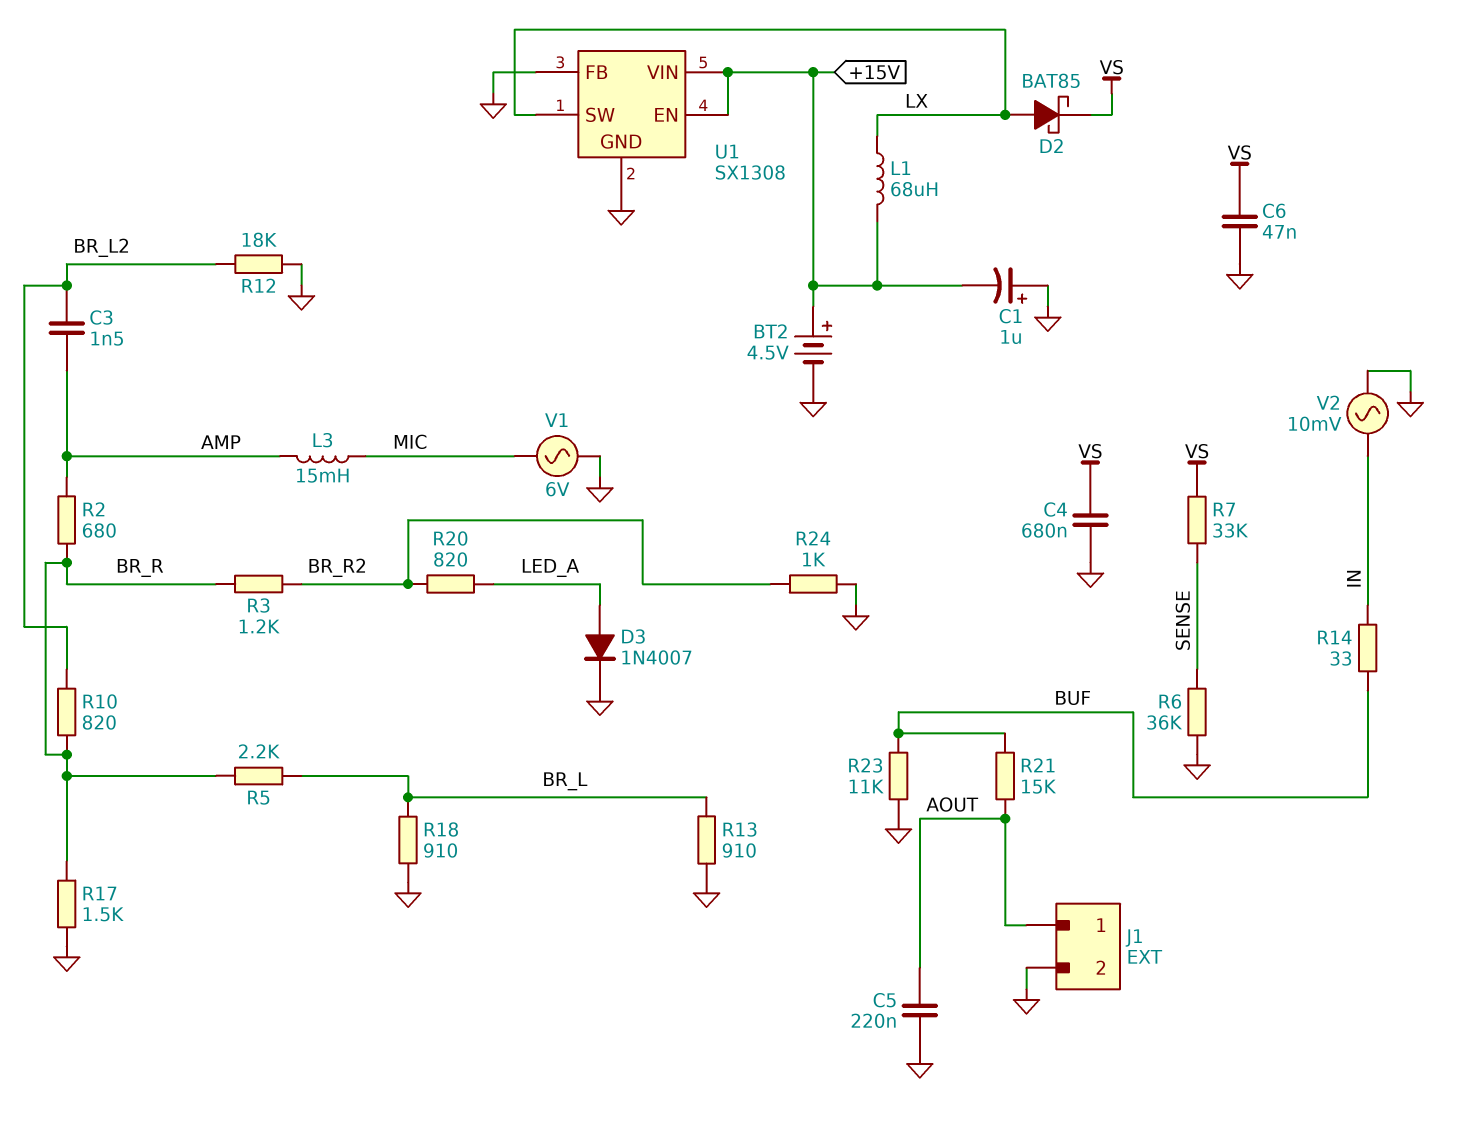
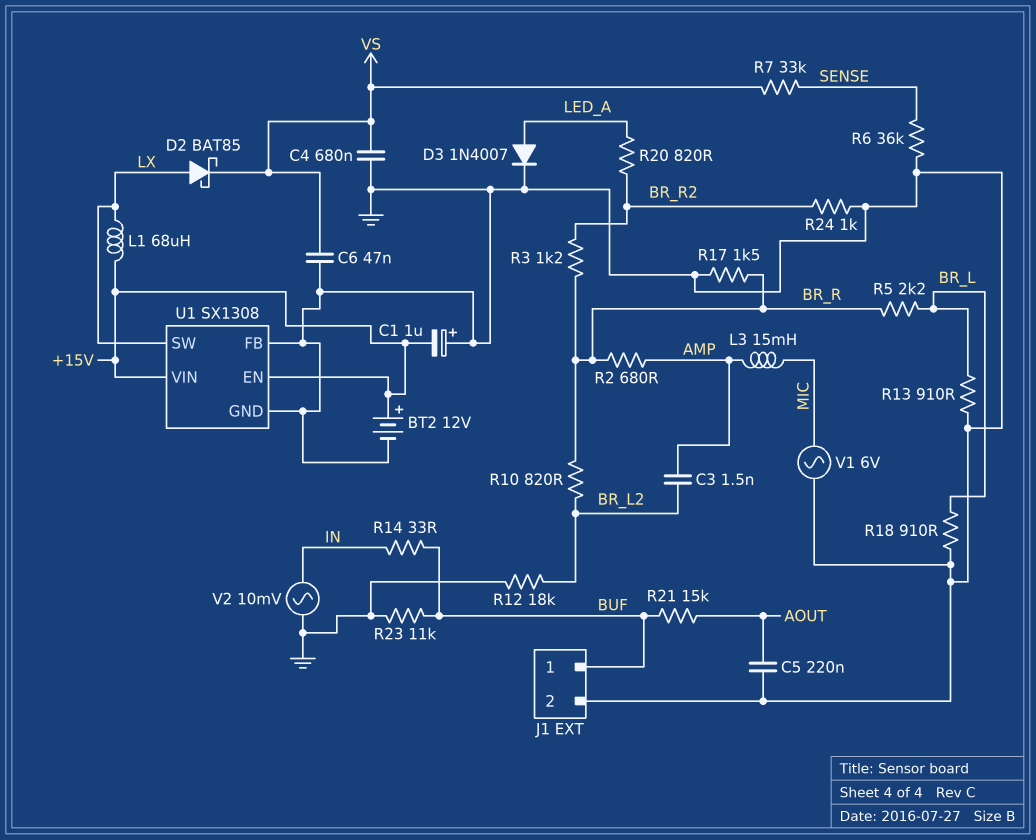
BT2: 4.5V (plus +15V, minus GND) -> 12V (plus +15V, minus GND)
J1 pin 1: AOUT -> BUF

